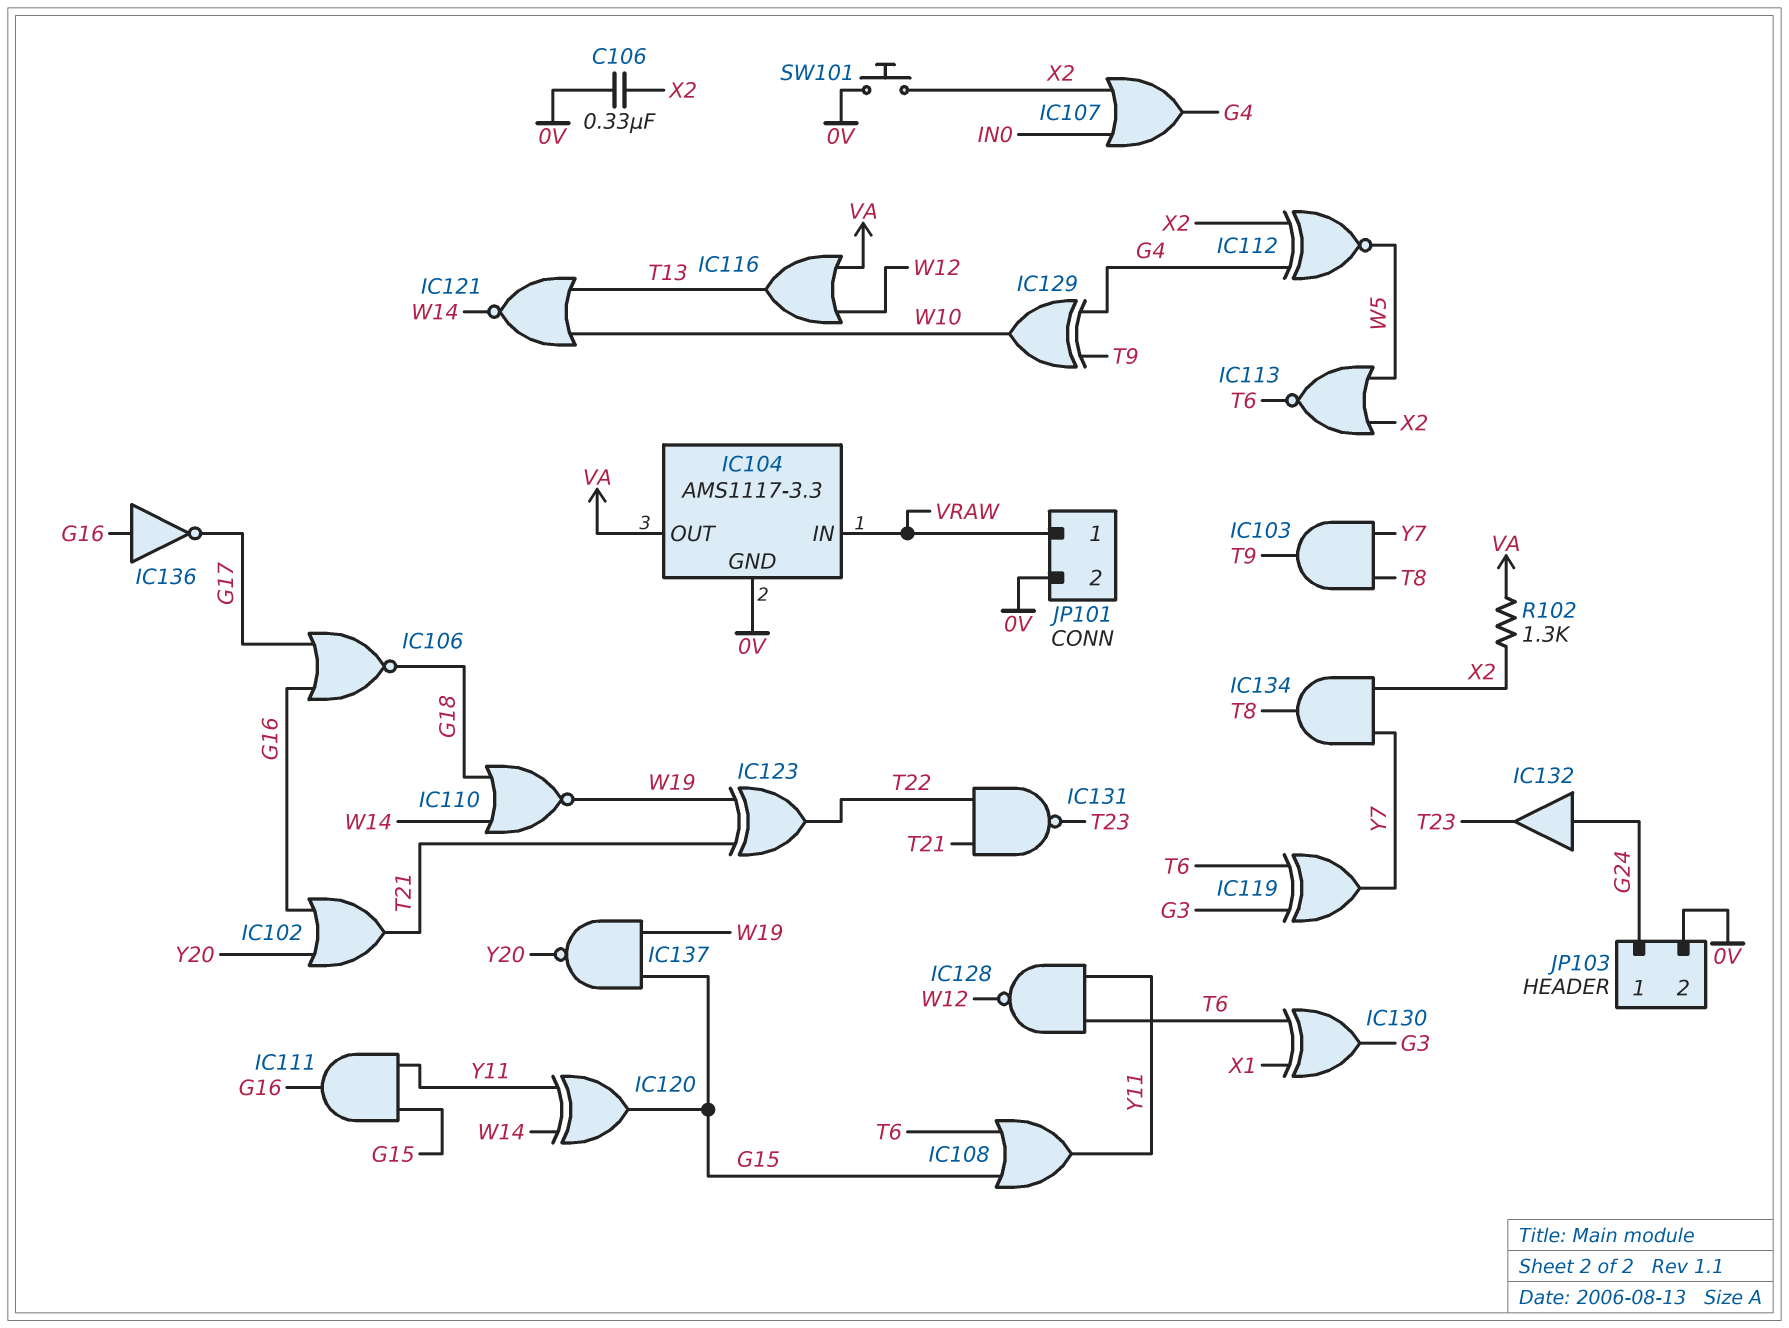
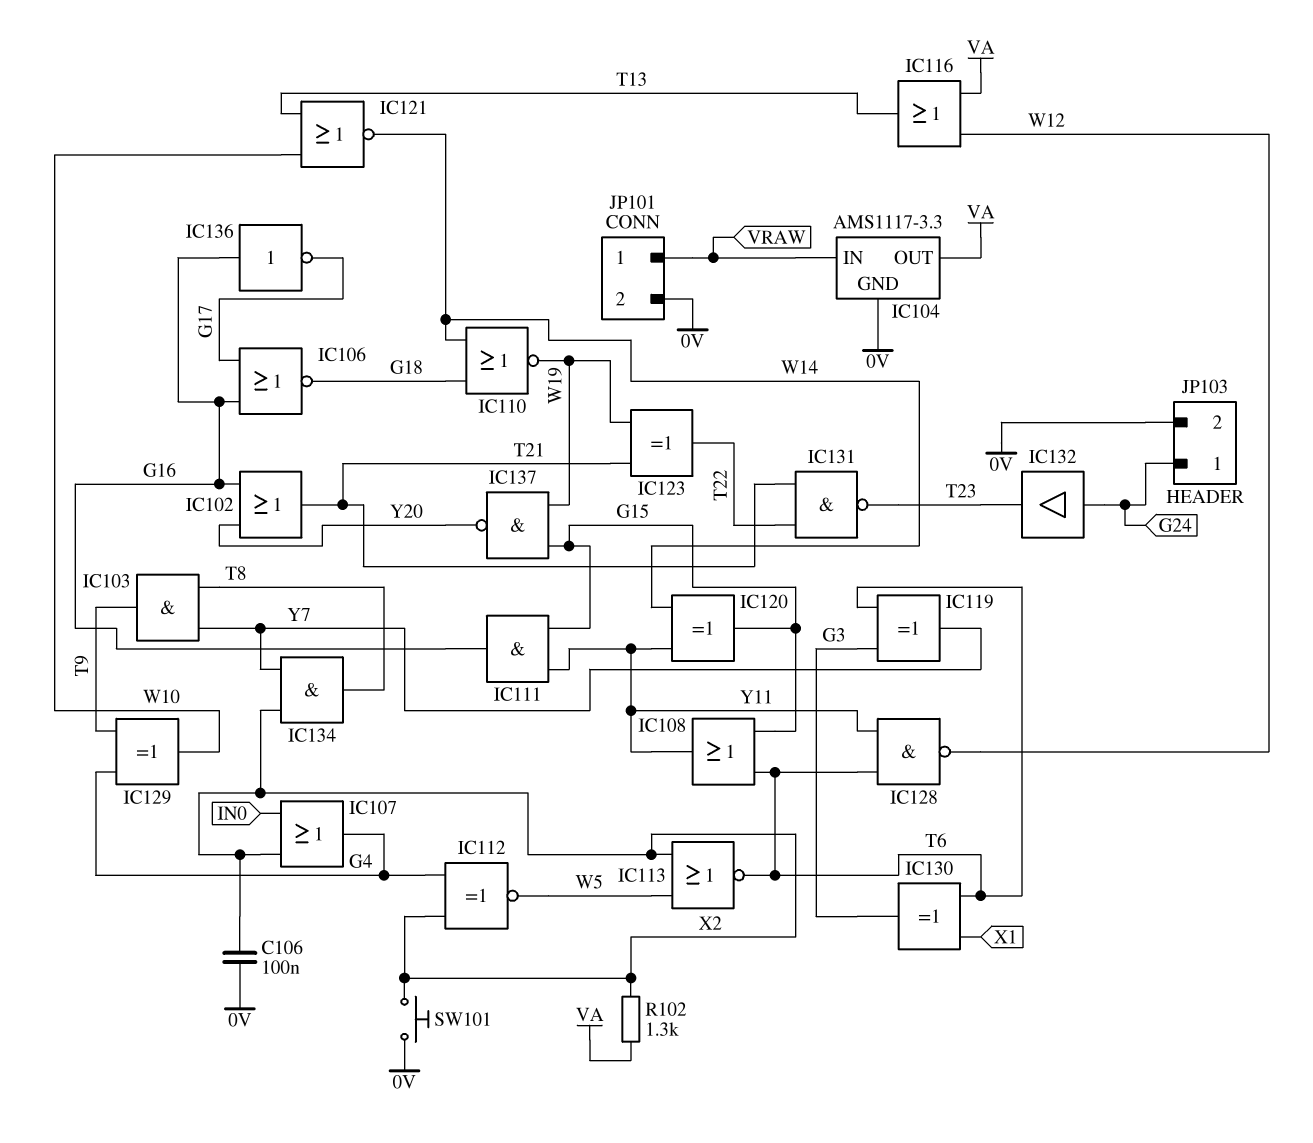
C106: 330nF (0V, X2) -> 100nF (0V, X2)

